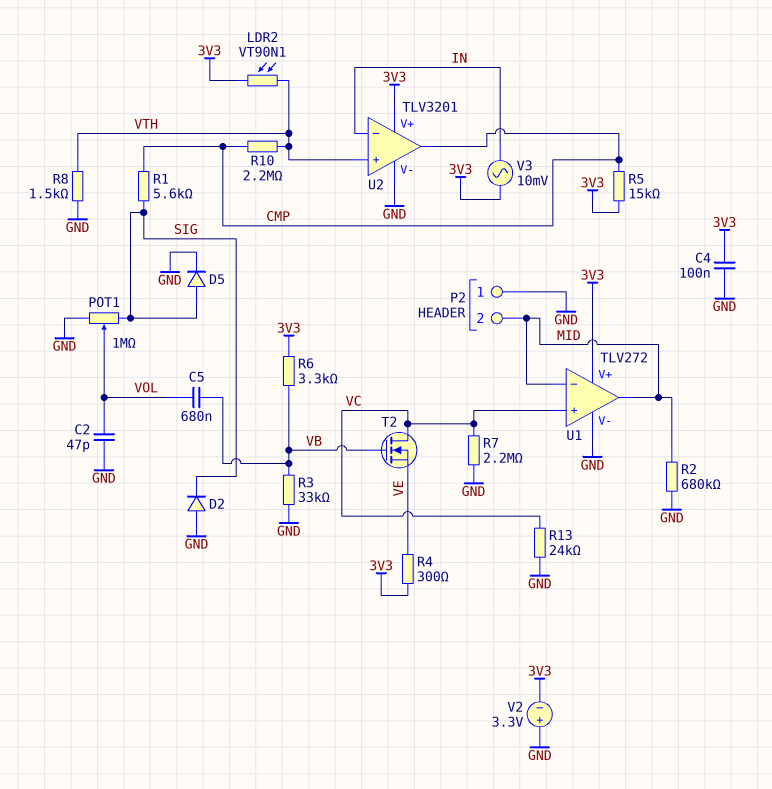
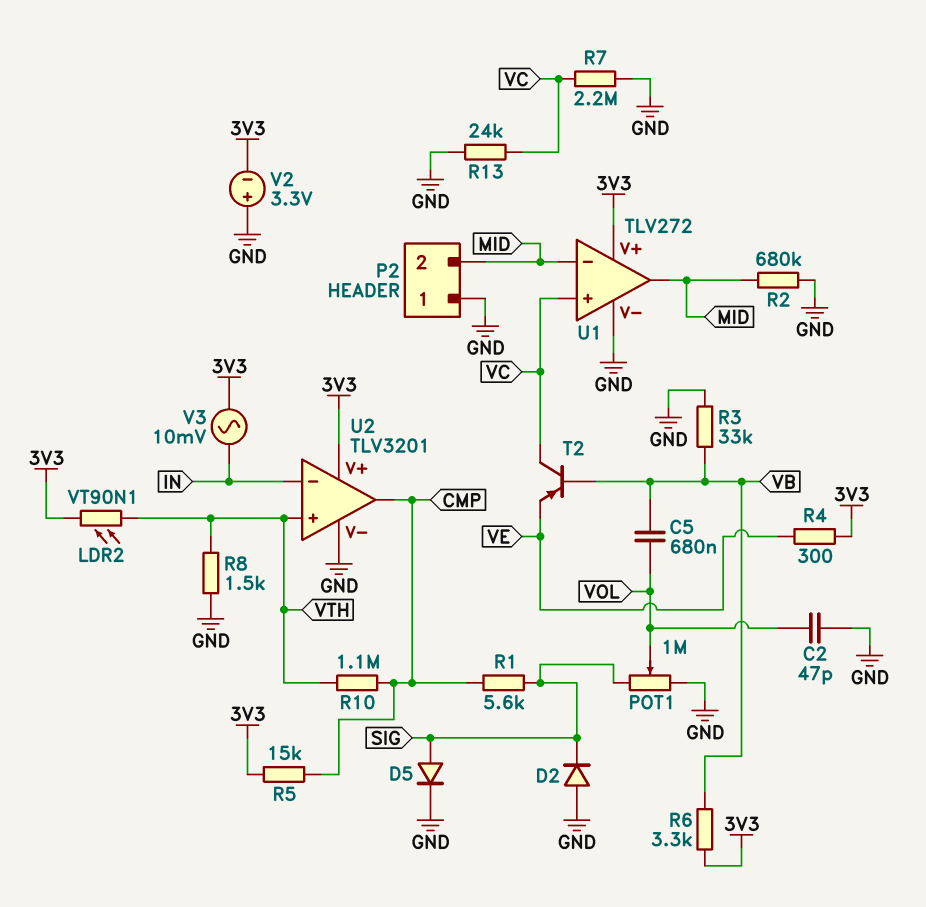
C4: 100nF (3V3, GND) -> none
R10: 2.2M (CMP, VTH) -> 1.1M (CMP, VTH)
T2: NMOS (G VB, D VC, S VE) -> PNP (B VB, C VC, E VE)

